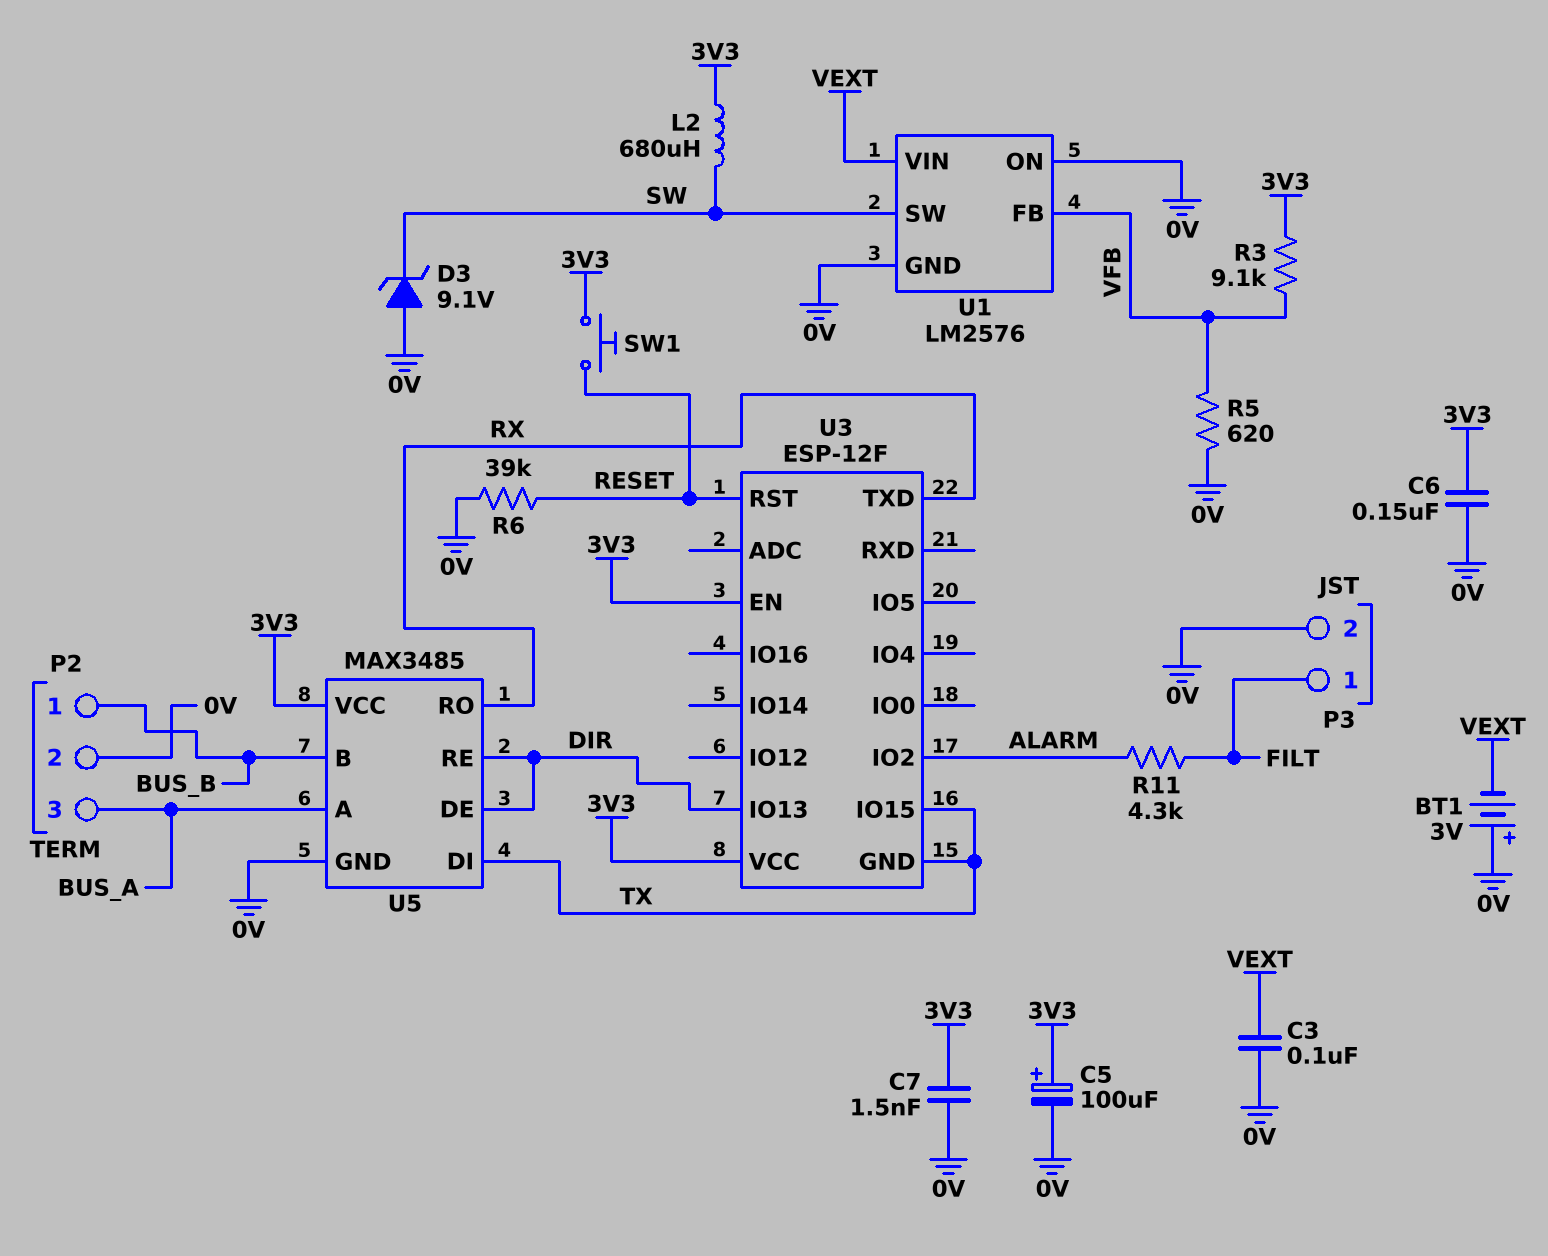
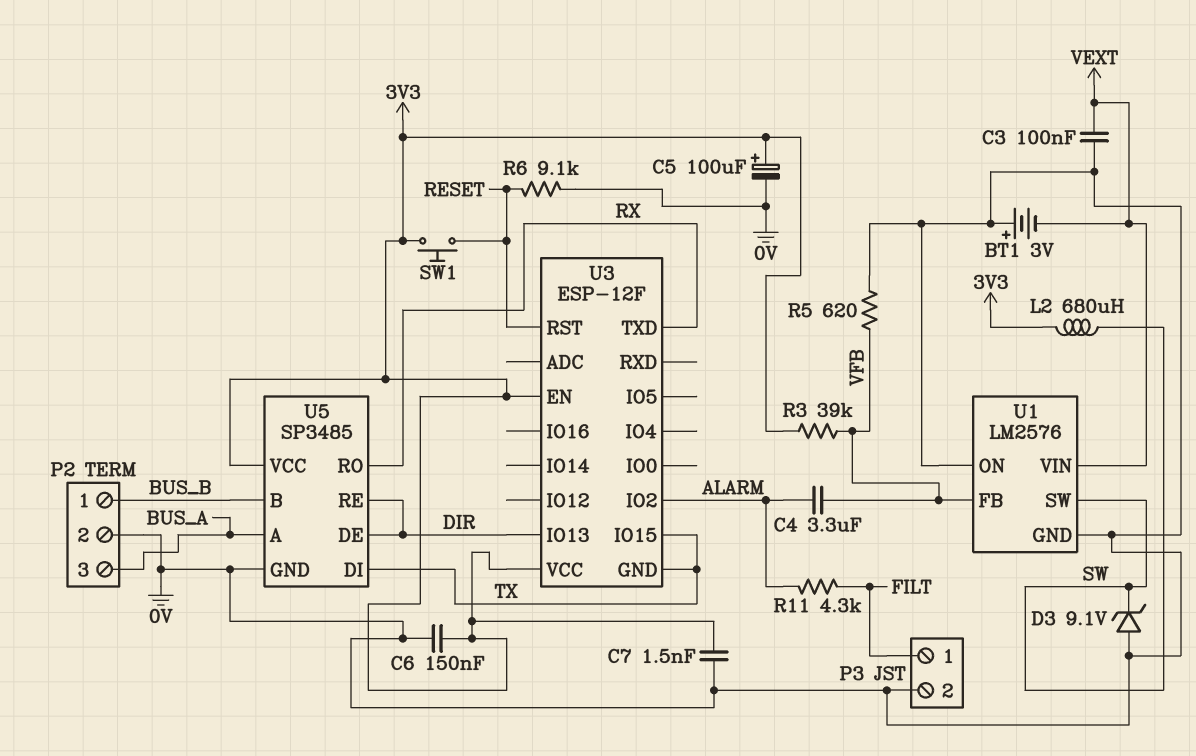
C4: none -> 3.3uF (ALARM, VFB)
R3: 9.1k (3V3, VFB) -> 39k (3V3, VFB)
R6: 39k (0V, RESET) -> 9.1k (0V, RESET)
U5: MAX3485 -> SP3485

